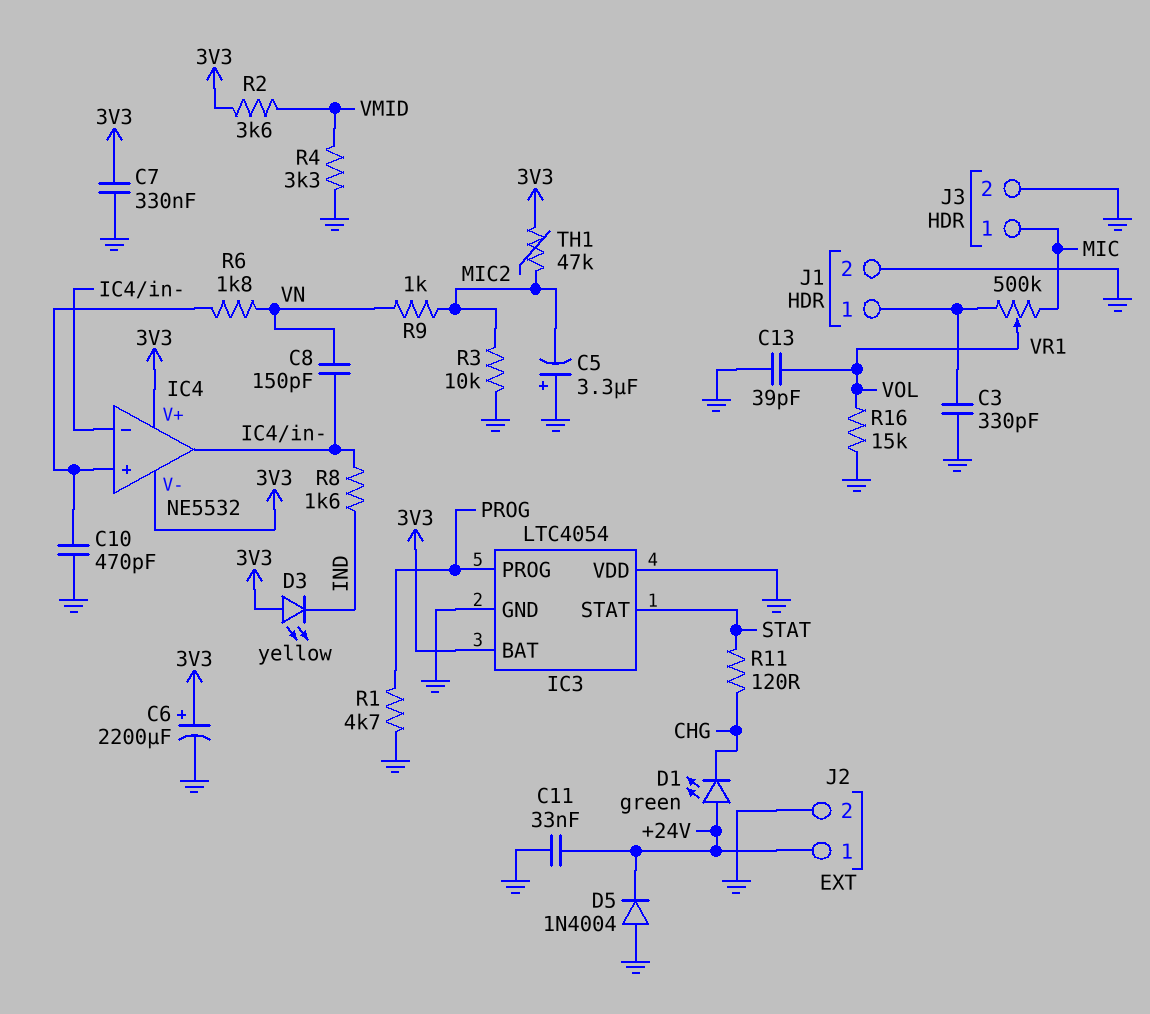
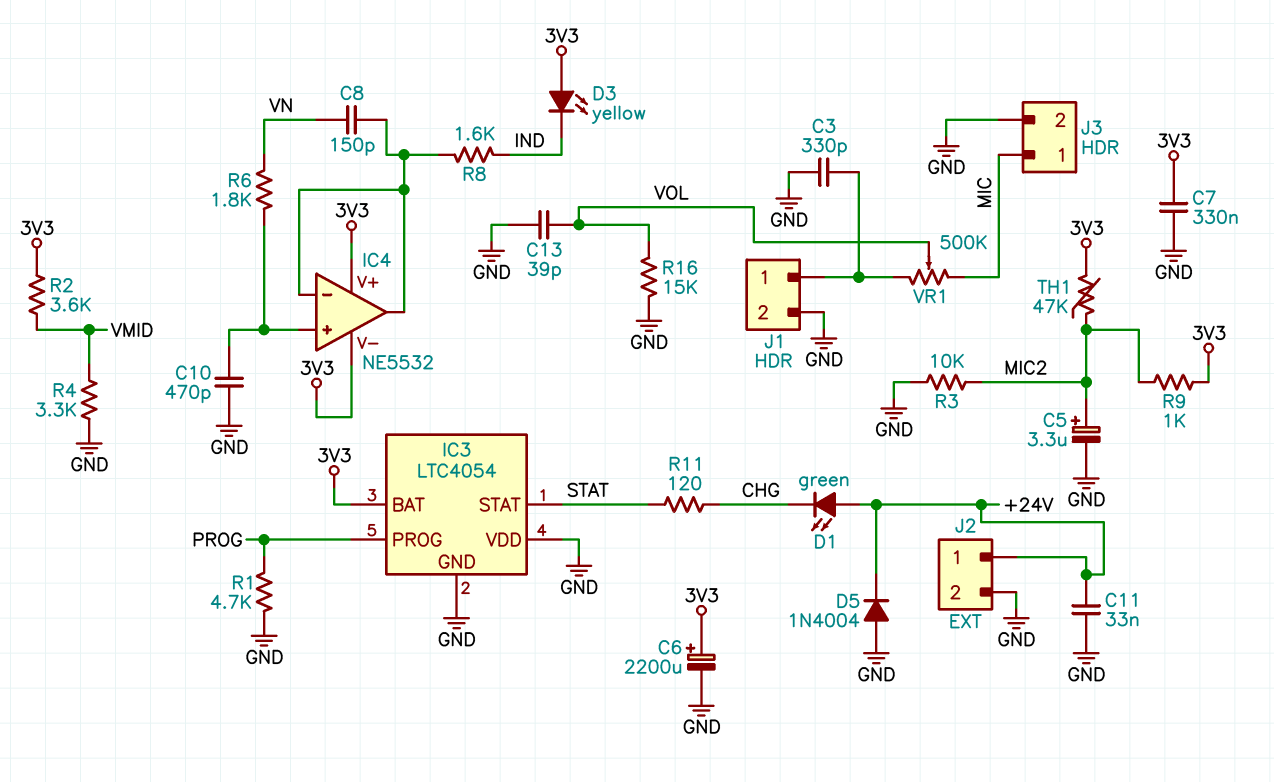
C5: 3.3uF (plus GND, minus MIC2) -> 3.3uF (plus MIC2, minus GND)
R9: 1k (MIC2, VN) -> 1k (3V3, MIC2)

